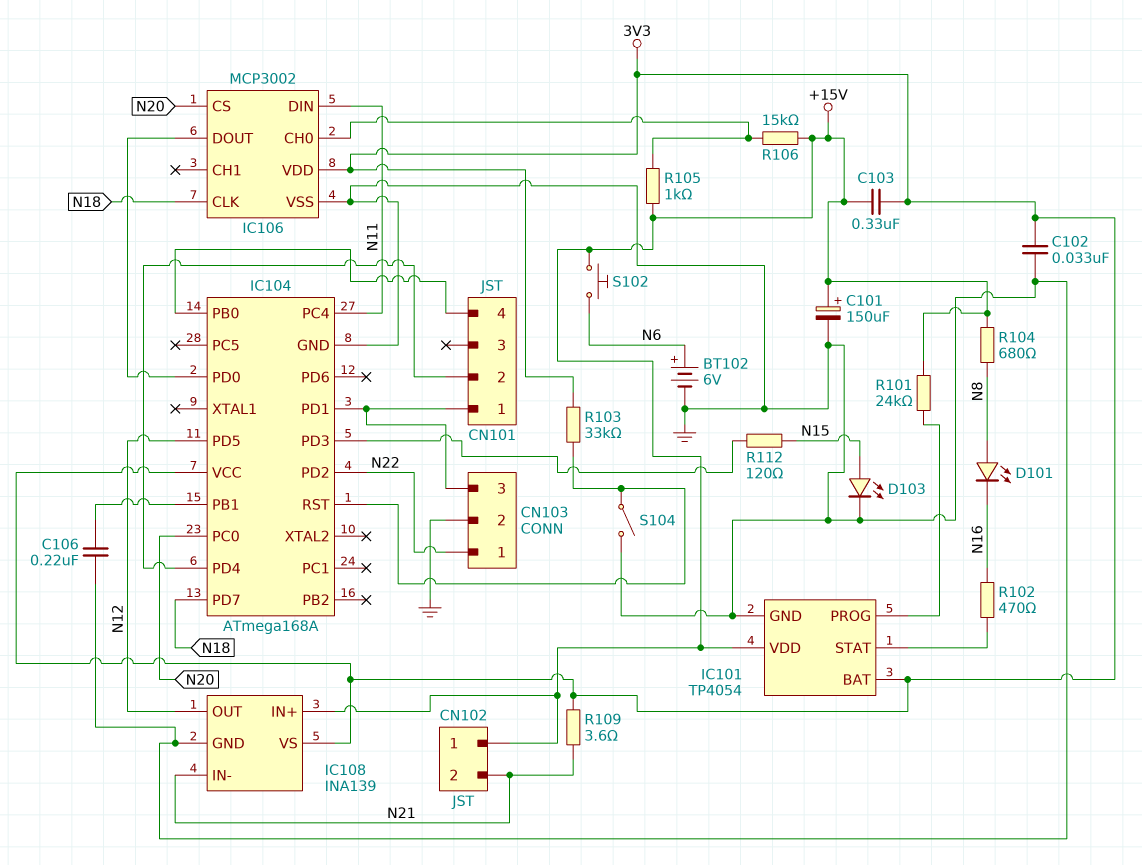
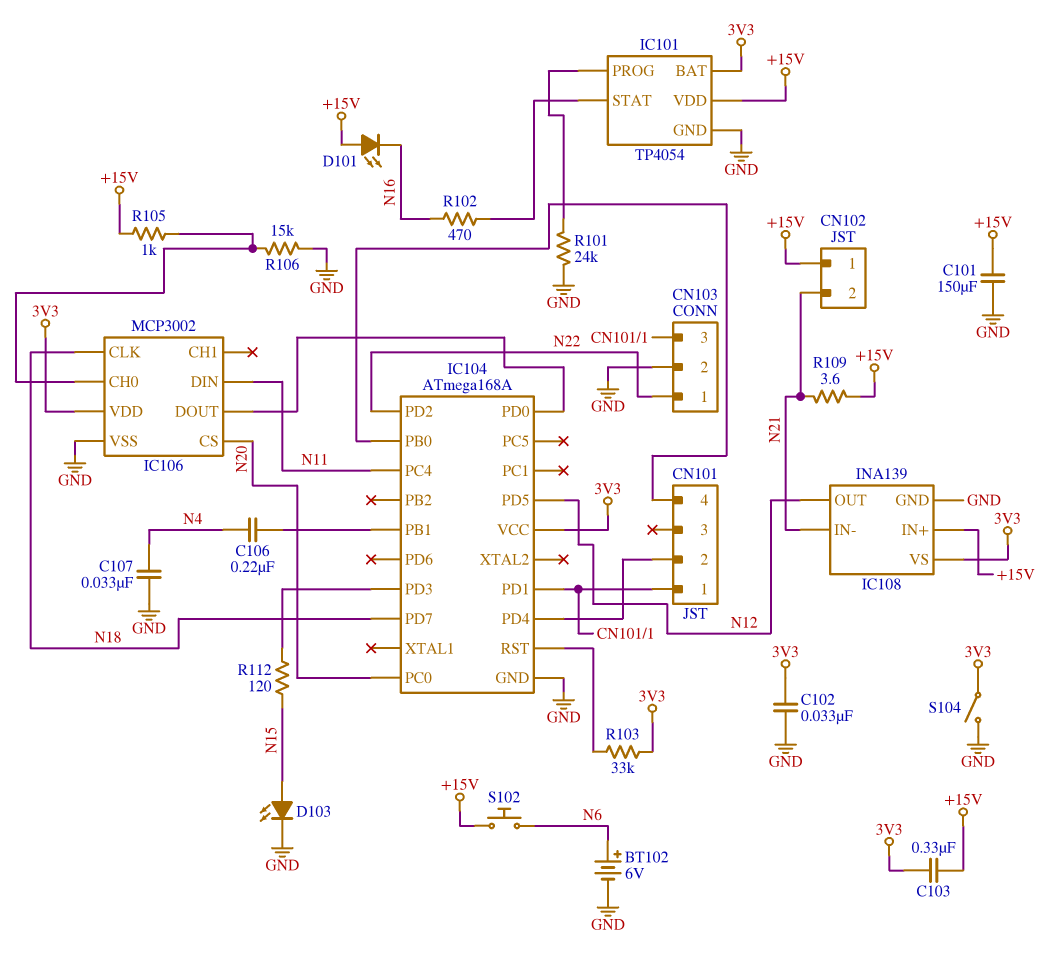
C101: 150uF (plus +15V, minus GND) -> 150uF (+15V, GND)
C106: 220nF (GND, IC104/PB1) -> 220nF (IC104/PB1, N4)
C107: none -> 33nF (GND, N4)
D101: LED (A N8, K N16) -> LED (A +15V, K N16)
R101: 24k (+15V, IC101/PROG) -> 24k (GND, IC101/PROG)
R104: 680 (+15V, N8) -> none
R106: 15k (+15V, IC106/CH0) -> 15k (GND, IC106/CH0)
R109: 3.6 (3V3, N21) -> 3.6 (+15V, N21)
S104: switch (GND, IC104/RST) -> switch (3V3, GND)

